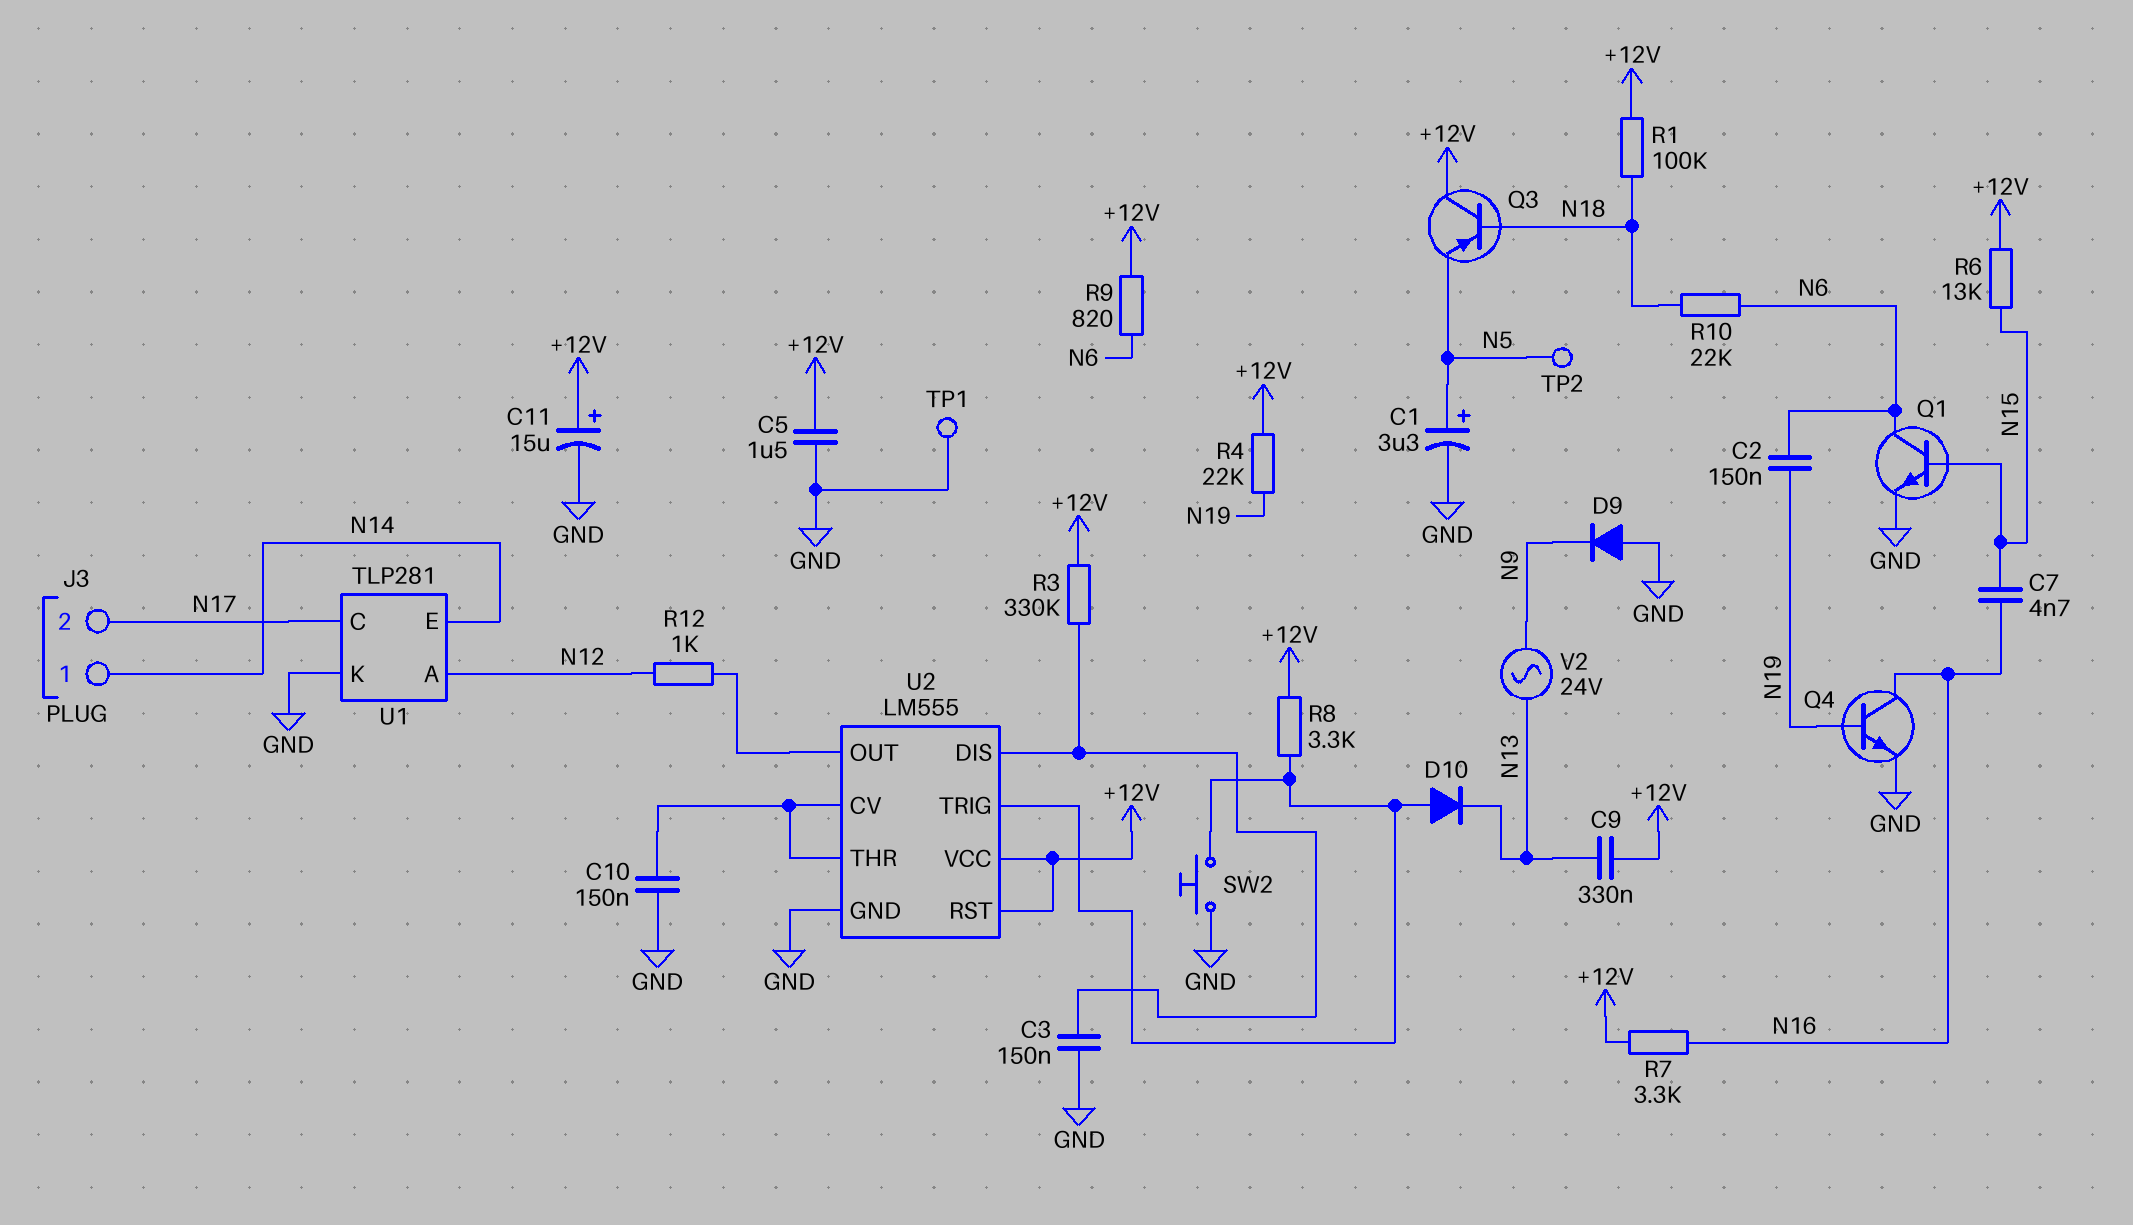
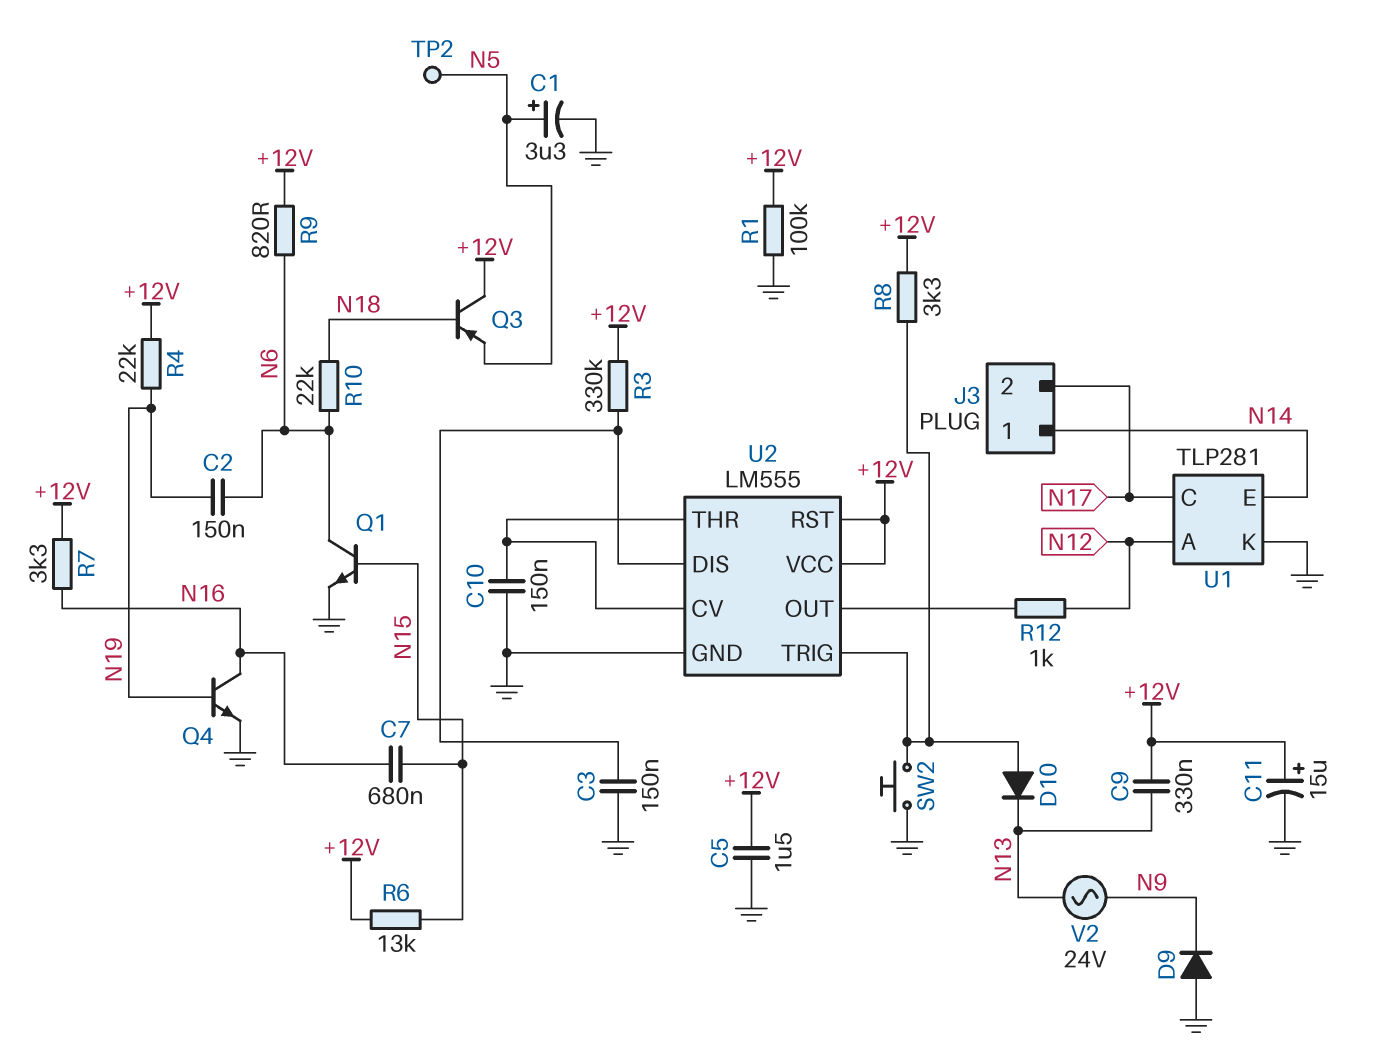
C7: 4.7nF (N15, N16) -> 680nF (N15, N16)
R1: 100k (+12V, N18) -> 100k (+12V, GND)
TP1: test point (GND) -> none

